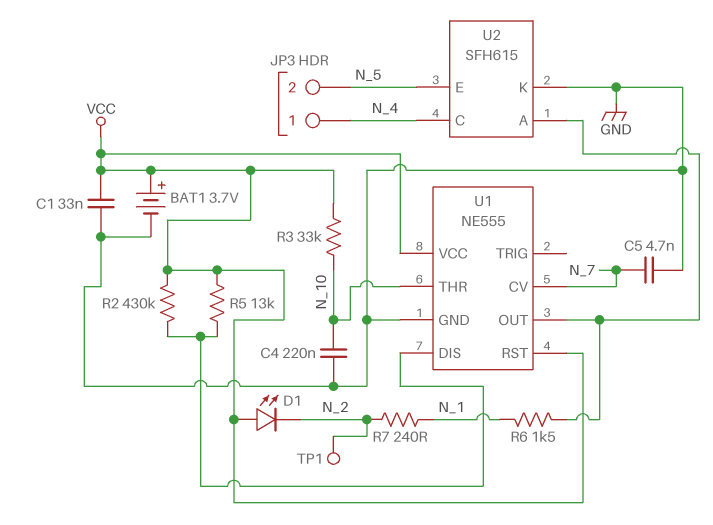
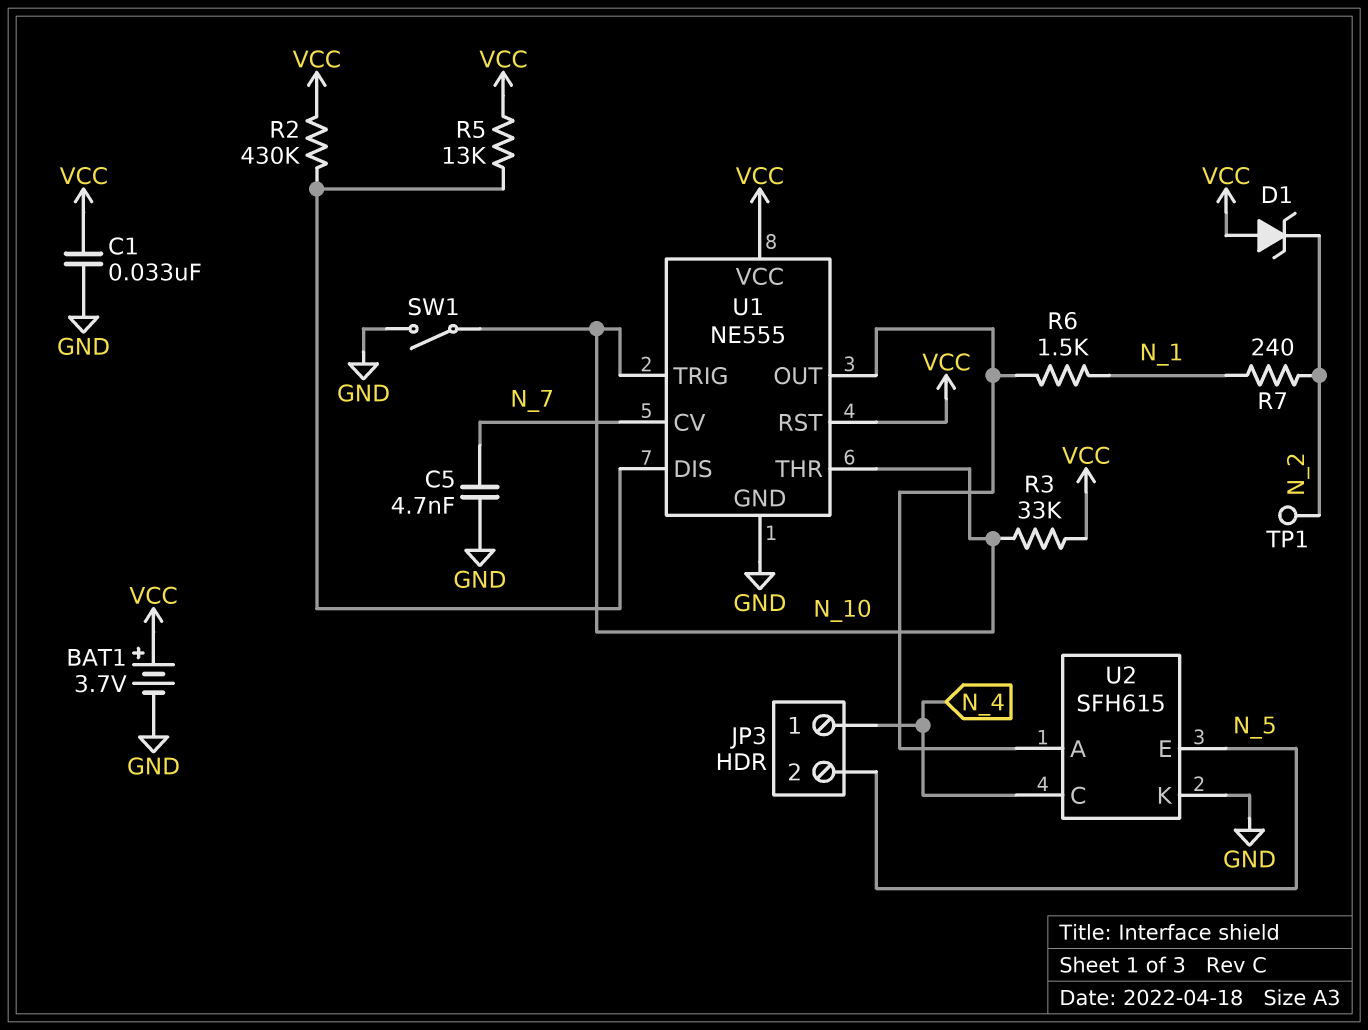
C4: 220nF (GND, N_10) -> none
D1: LED (A VCC, K N_2) -> zener (A VCC, K N_2)
SW1: none -> switch (GND, N_10)
U1 pin TRIG: none -> N_10

